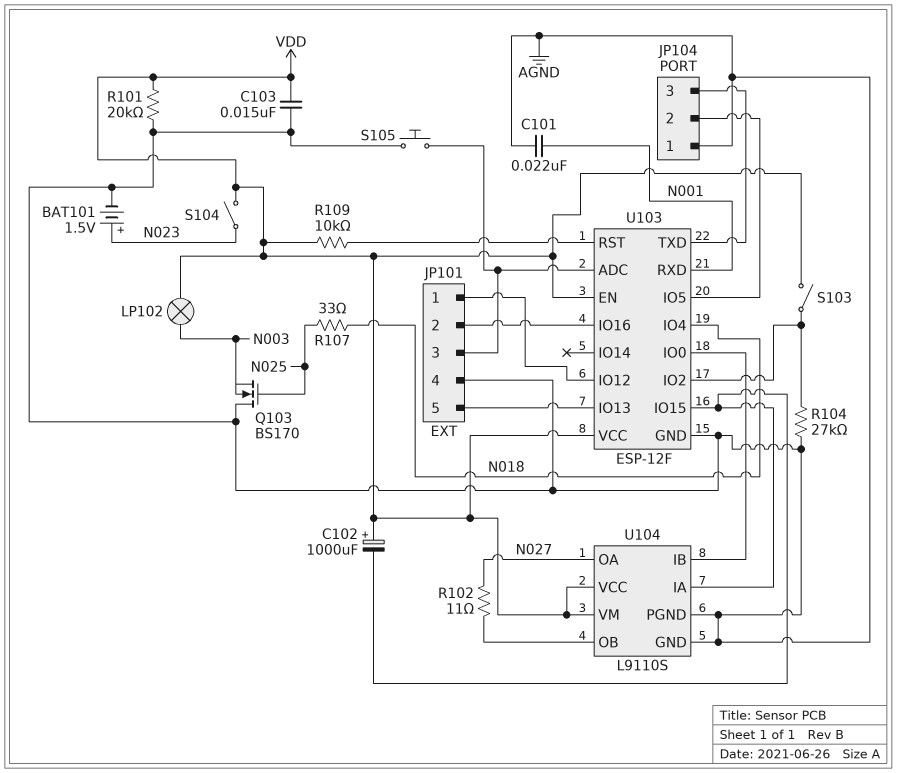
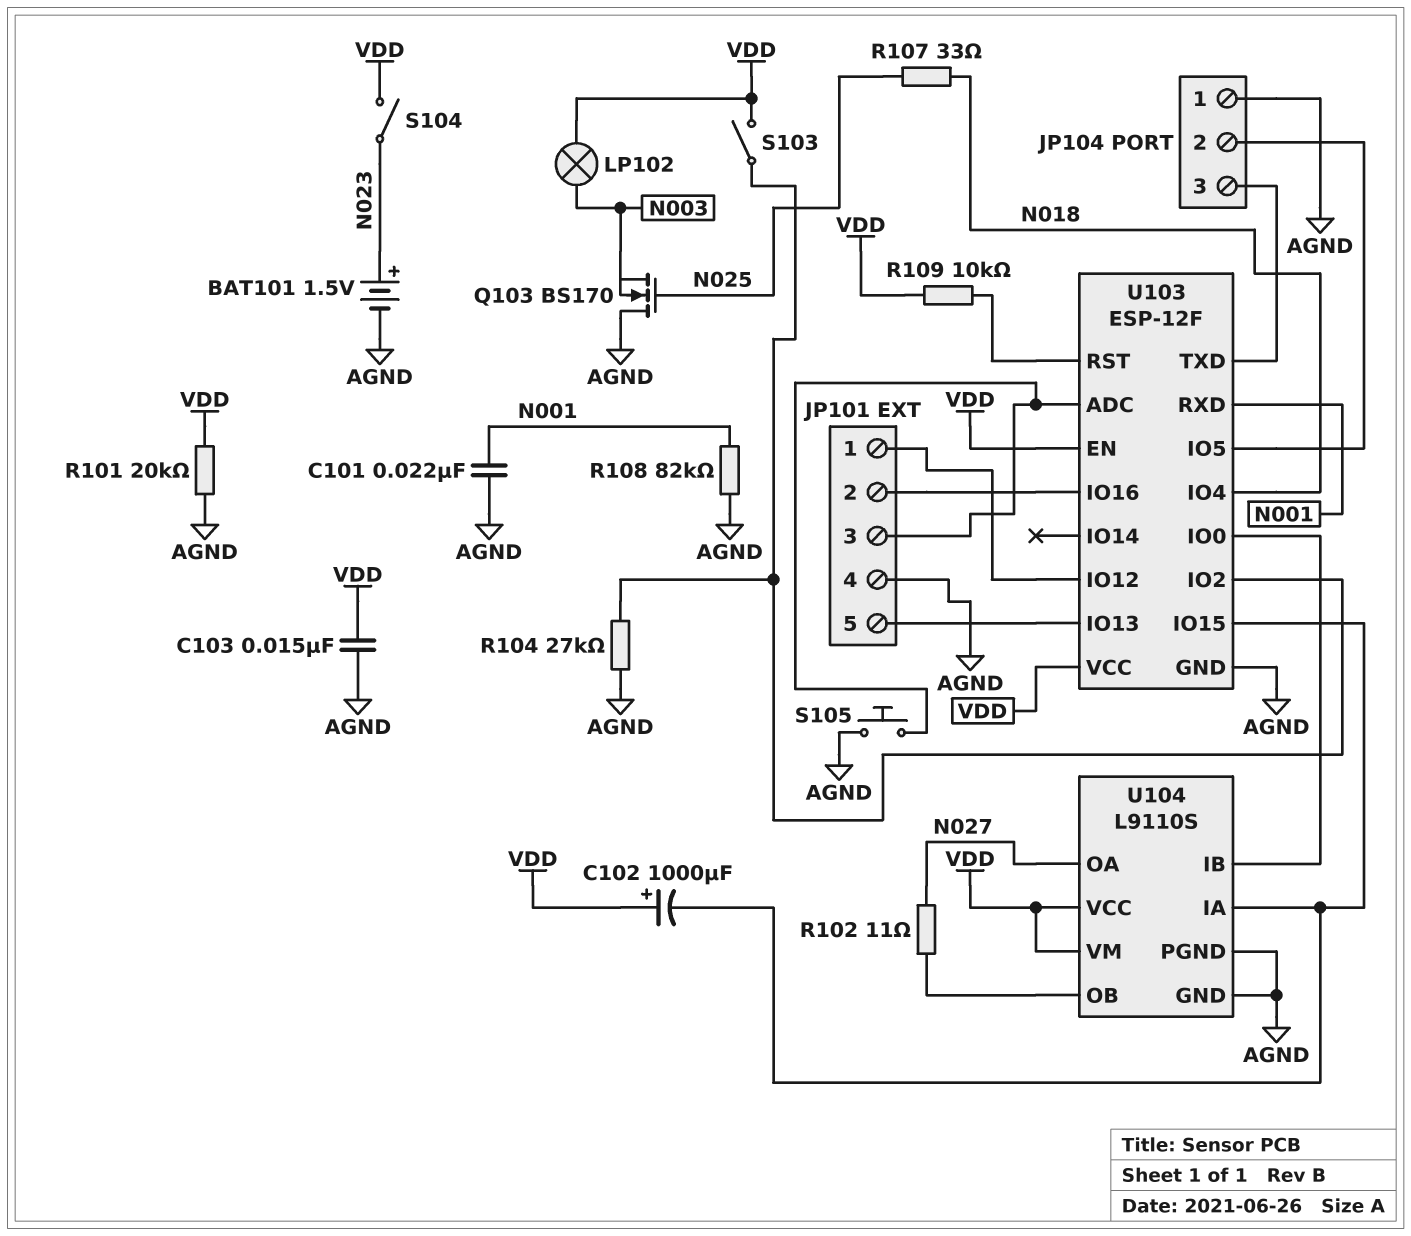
R108: none -> 82k (AGND, N001)

